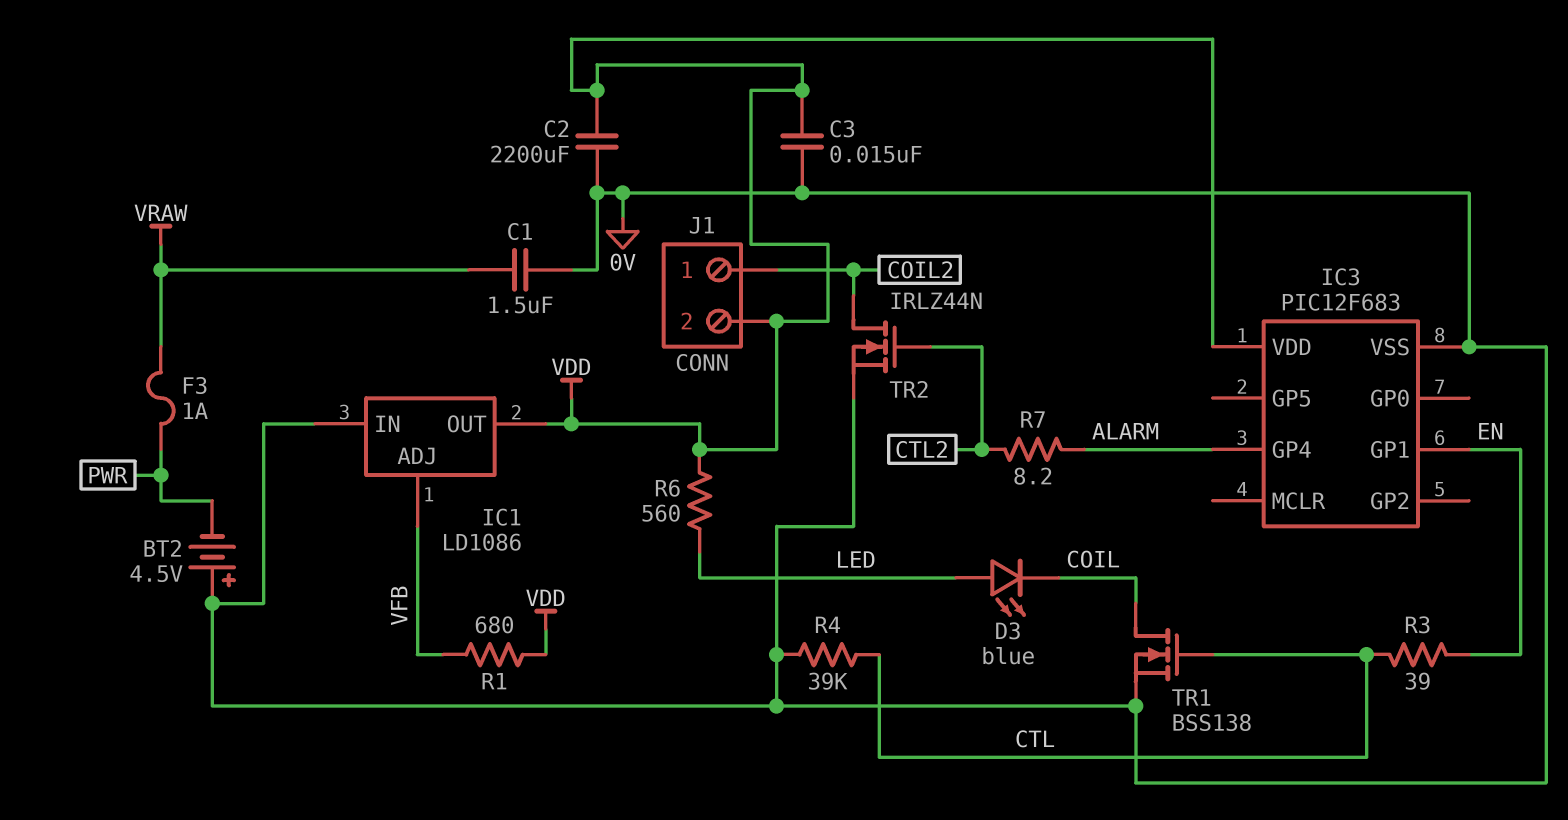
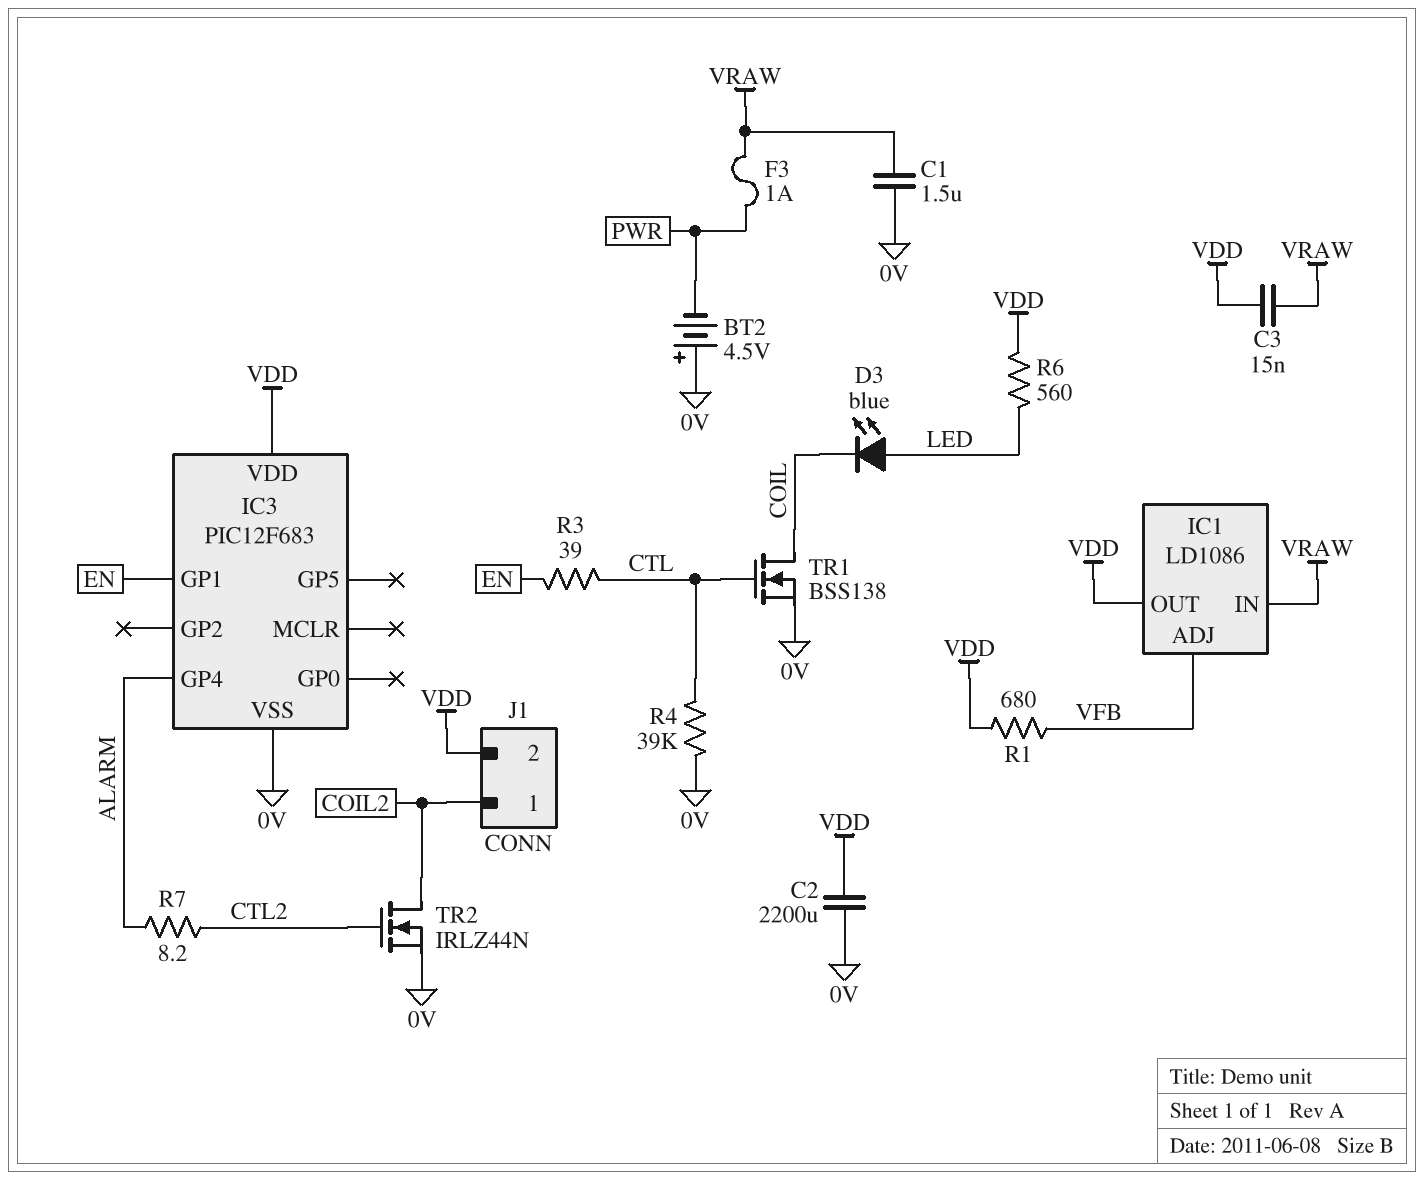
C3: 15nF (0V, VDD) -> 15nF (VDD, VRAW)
IC1 pin IN: 0V -> VRAW

